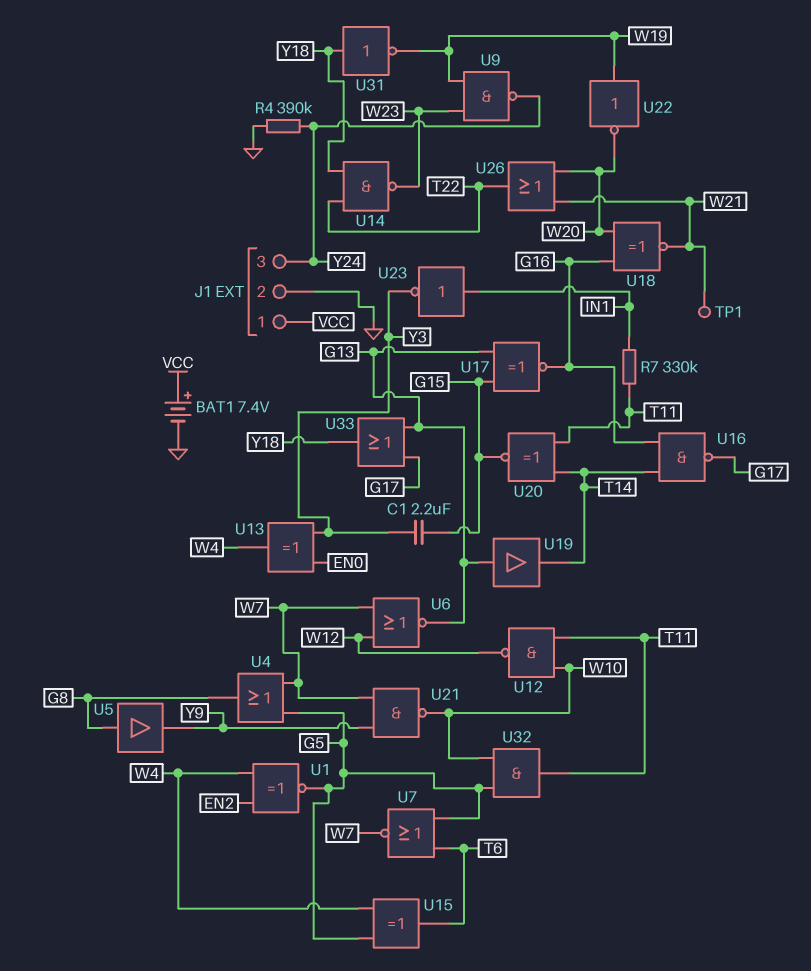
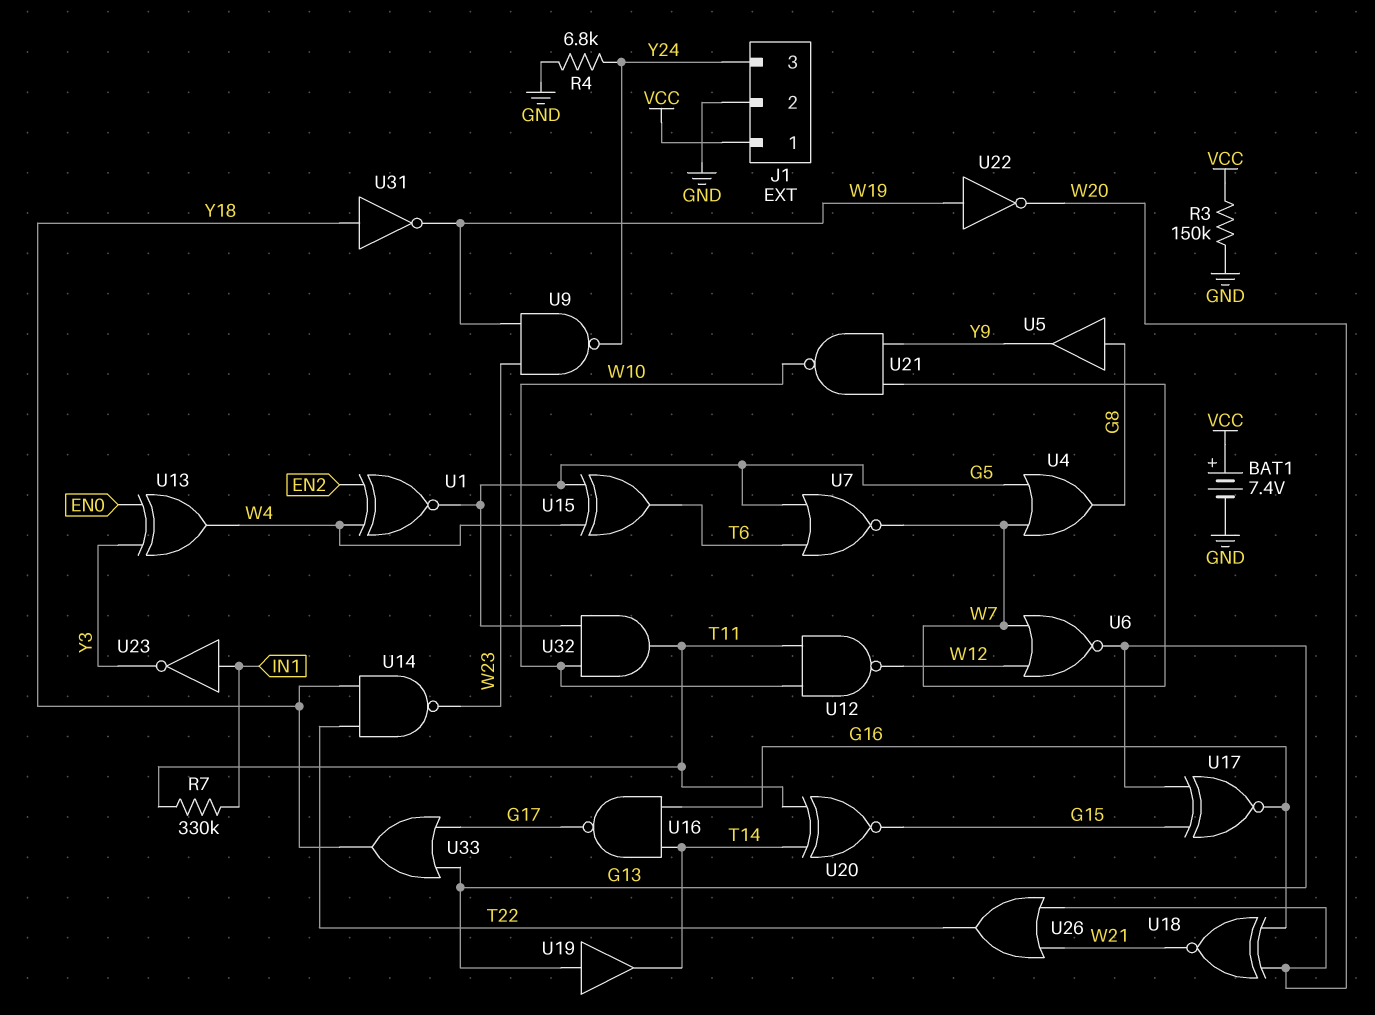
C1: 2.2uF (G15, Y3) -> none
R3: none -> 150k (GND, VCC)
R4: 390k (GND, Y24) -> 6.8k (GND, Y24)
TP1: test point (W21) -> none

